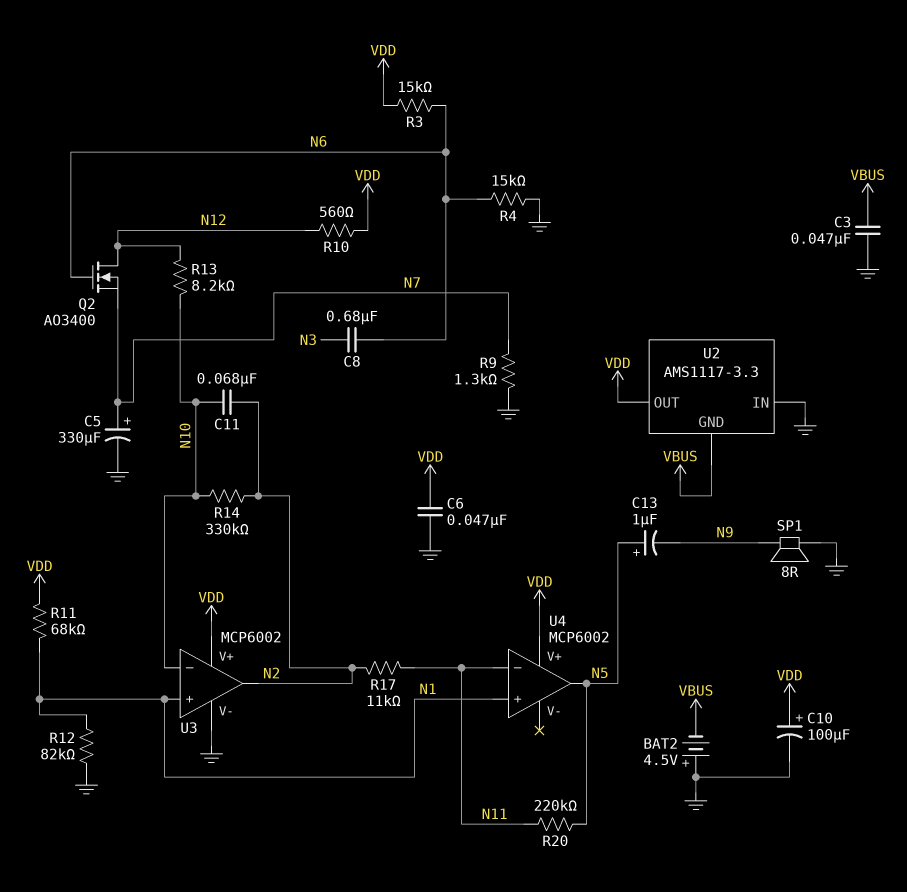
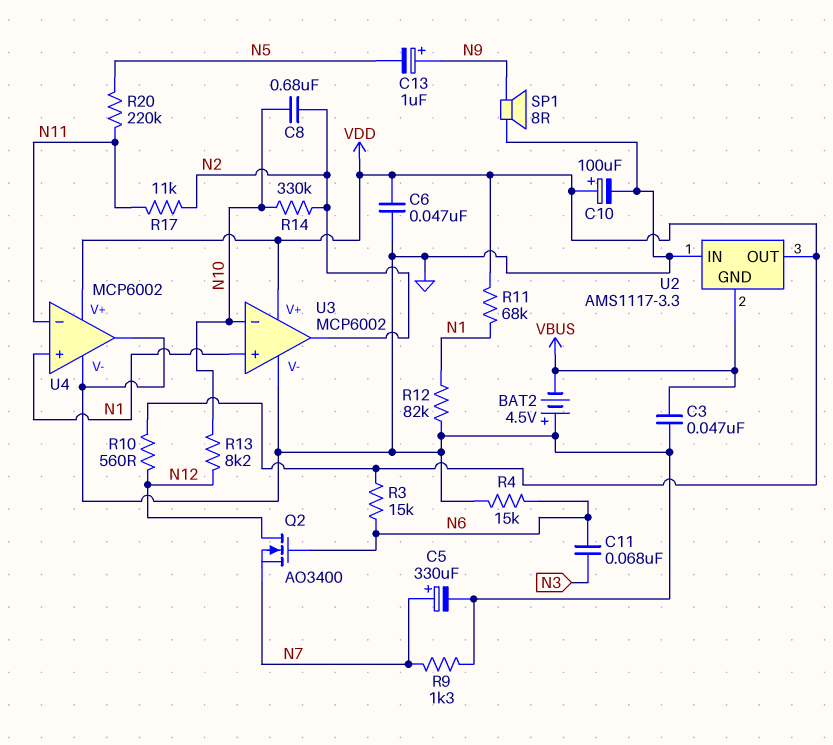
C8: 680nF (N3, N6) -> 680nF (N2, N10)
C11: 68nF (N2, N10) -> 68nF (N3, N6)
C13: 1uF (plus N5, minus N9) -> 1uF (plus N9, minus N5)
U4 pin V-: none -> GND
U4 pin out: N5 -> GND

